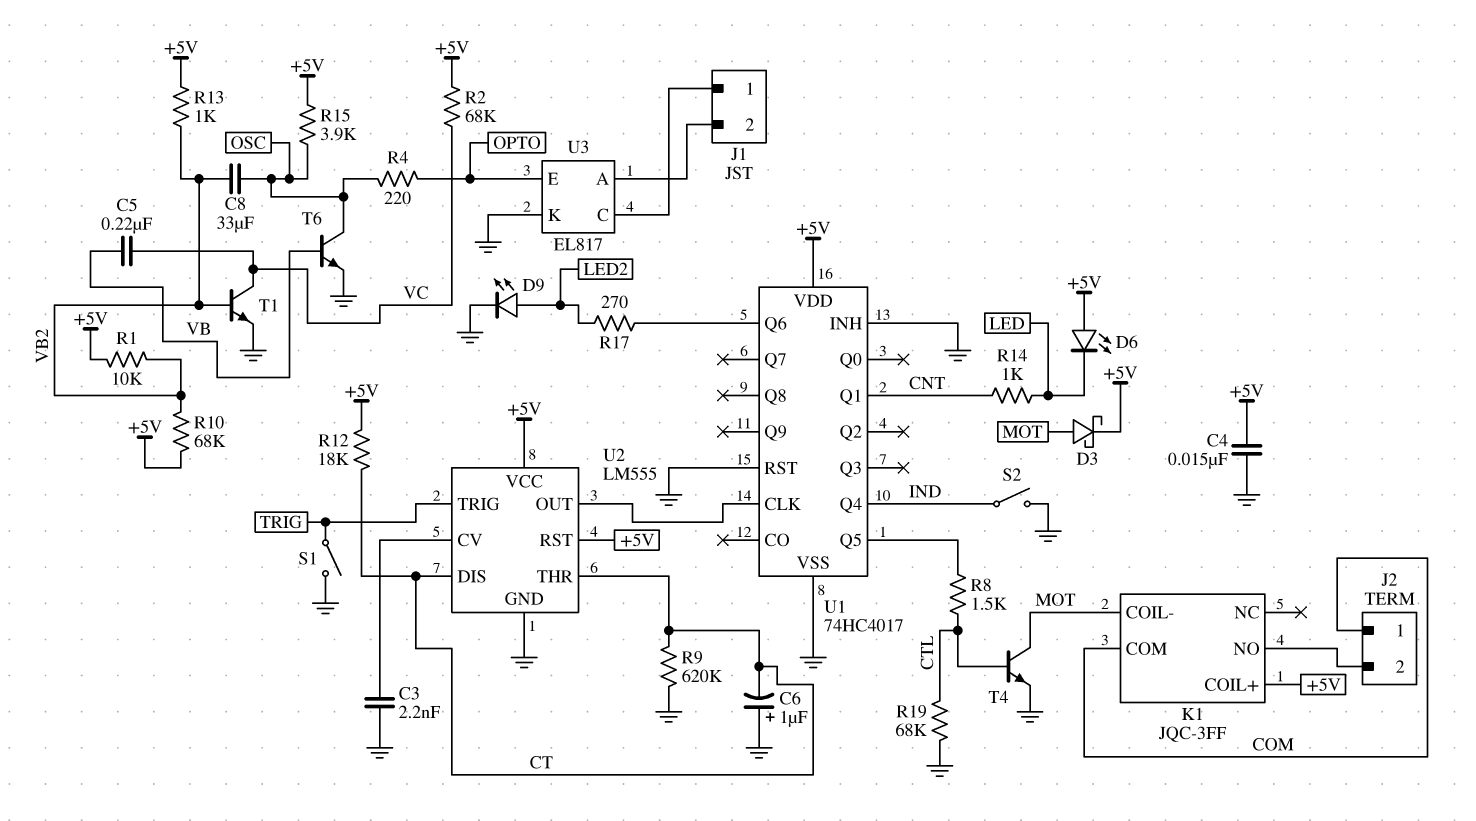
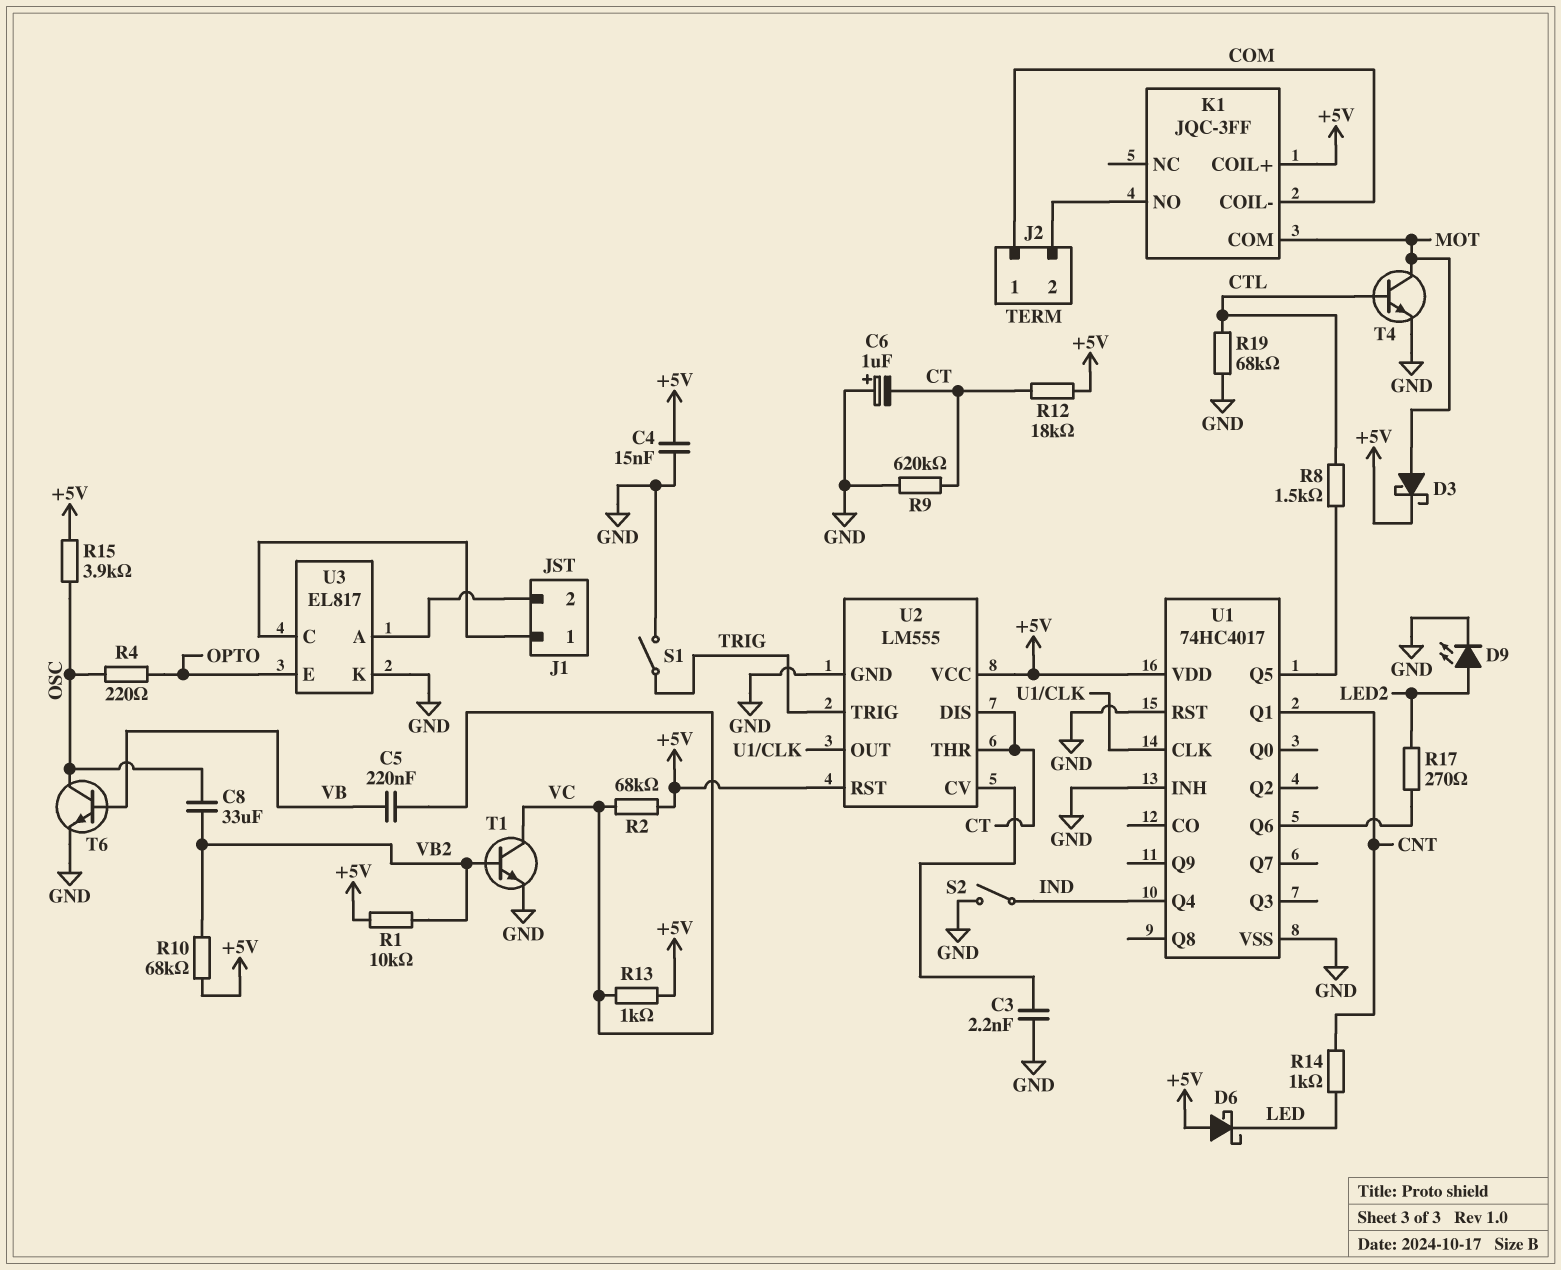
D6: LED (A +5V, K LED) -> schottky (A +5V, K LED)
K1 pin COIL-: MOT -> COM
K1 pin COM: COM -> MOT
R13: 1k (+5V, VB2) -> 1k (+5V, VC)

